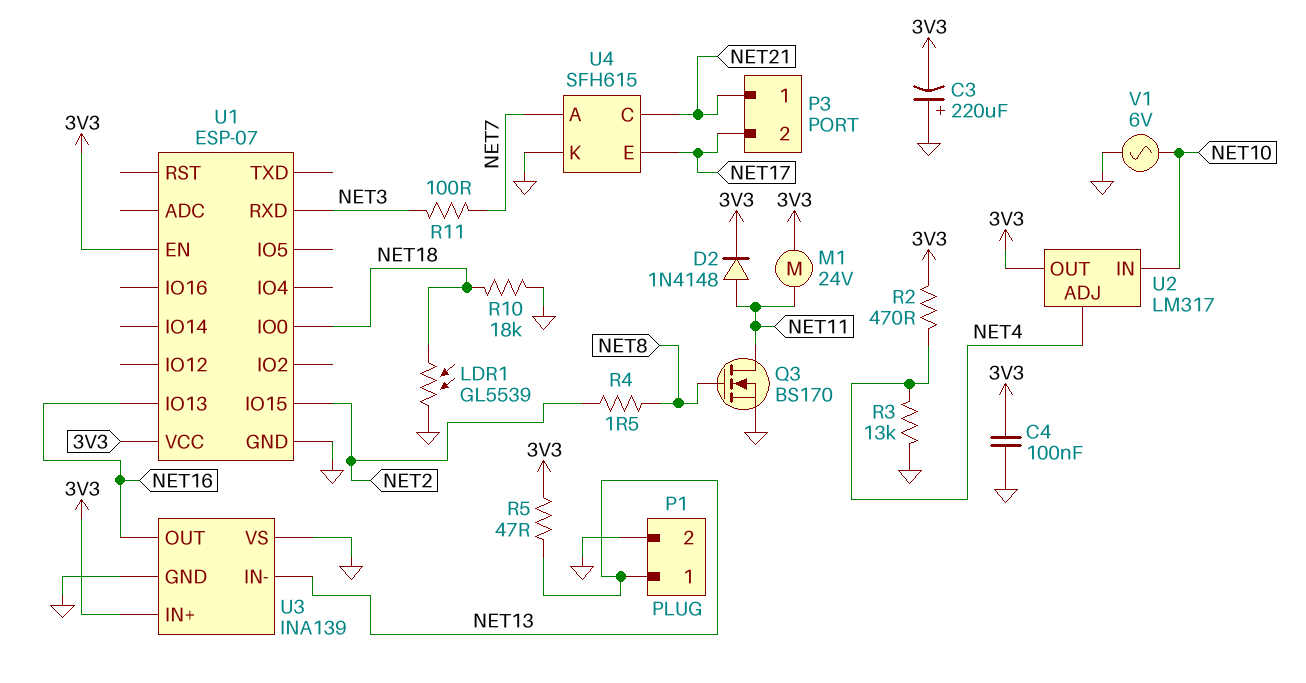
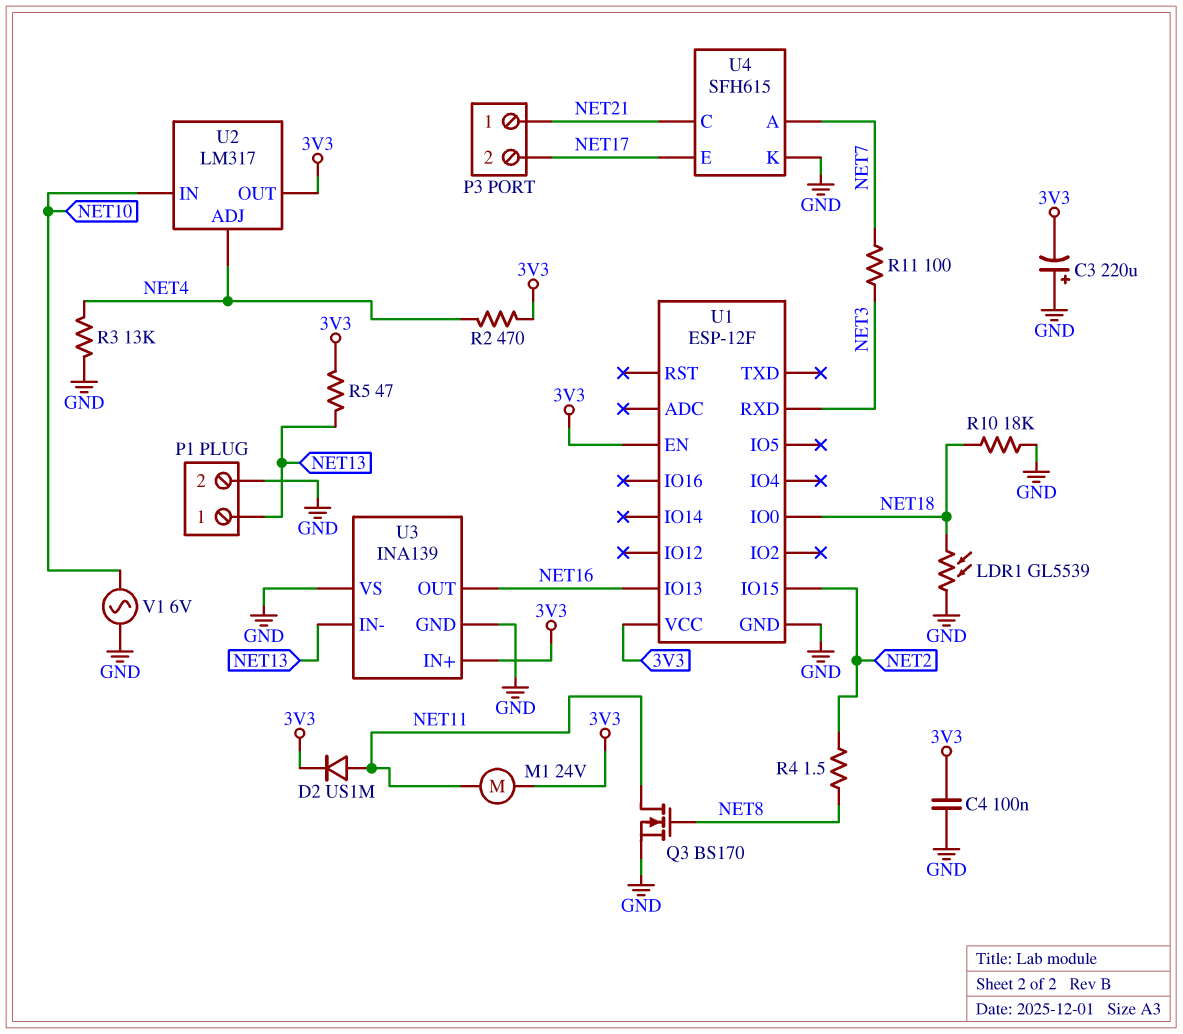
D2: diode 1N4148 (A NET11, K 3V3) -> diode US1M (A NET11, K 3V3)
U1: ESP-07 -> ESP-12F

